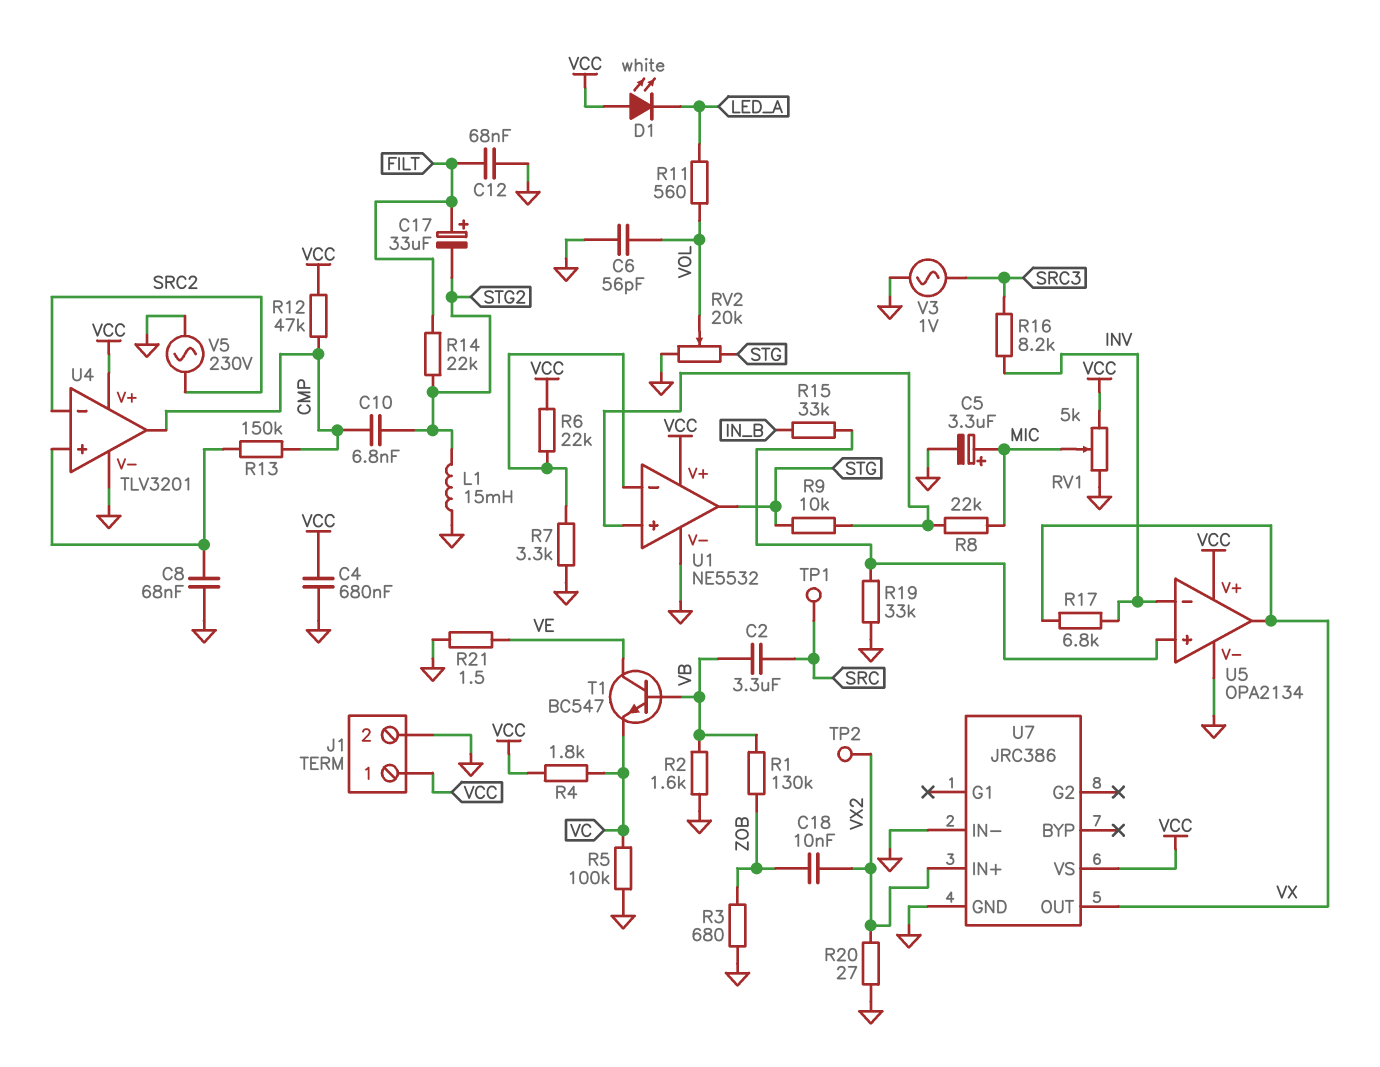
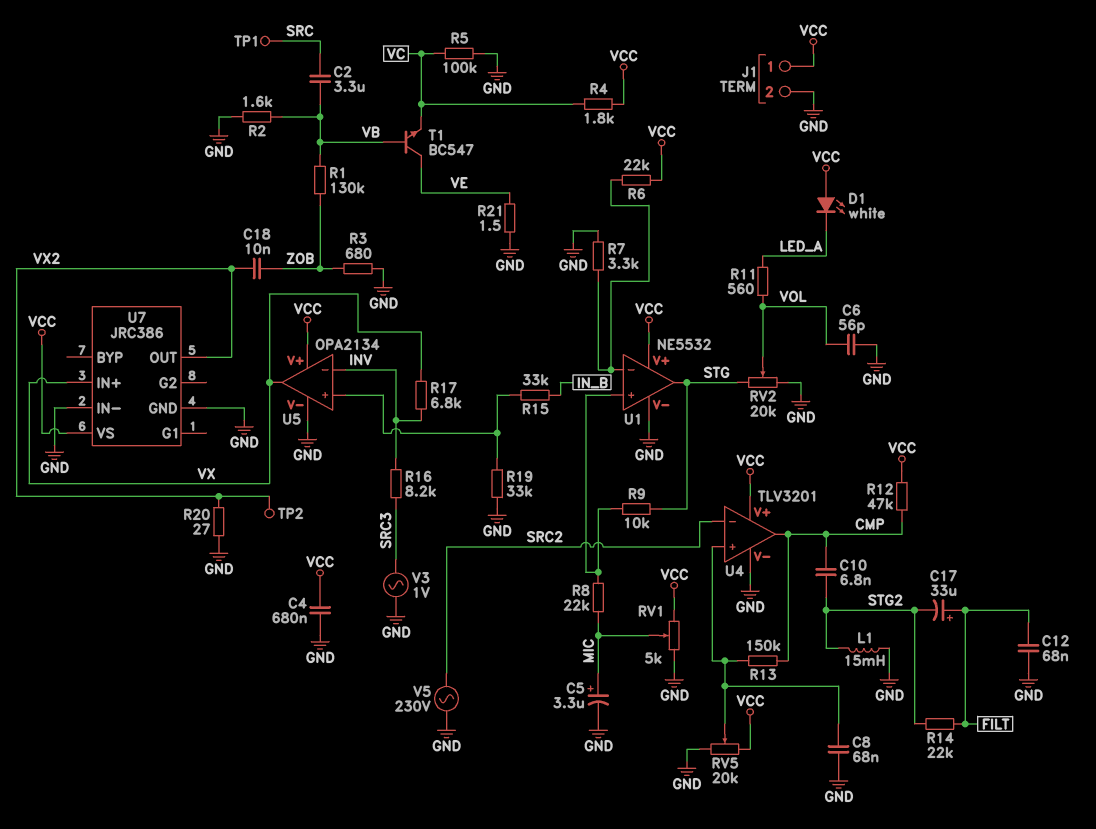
RV5: none -> 20k (GND, VCC, wiper U4/in+)
U7 pin IN+: VX2 -> VX
U7 pin OUT: VX -> VX2

